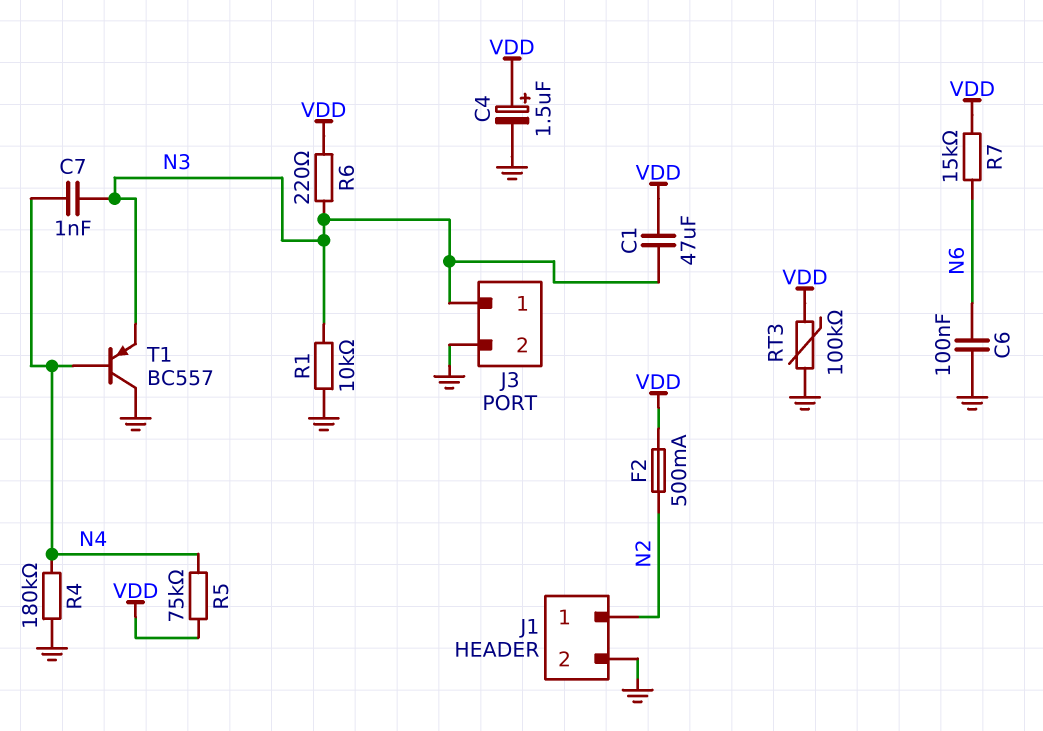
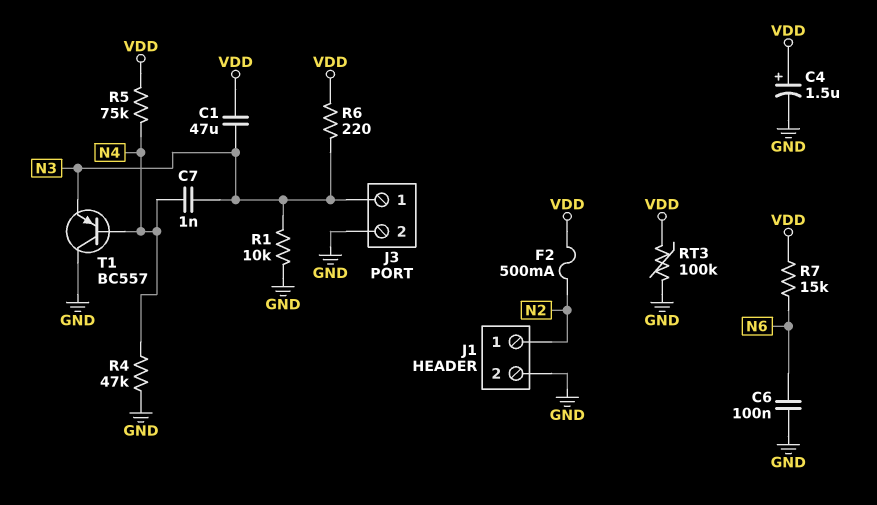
R4: 180k (GND, N4) -> 47k (GND, N4)

